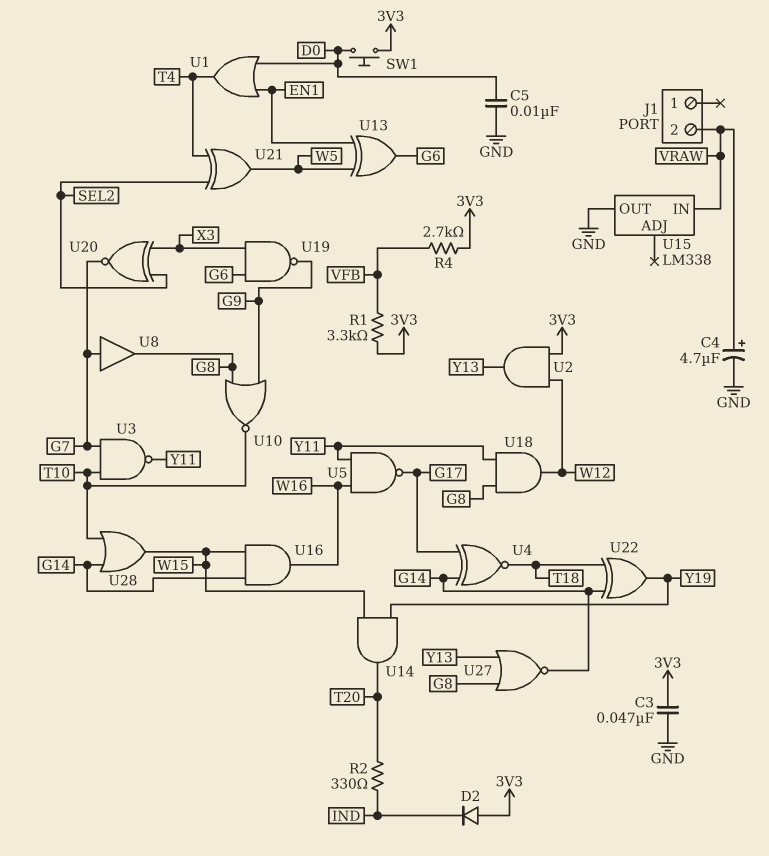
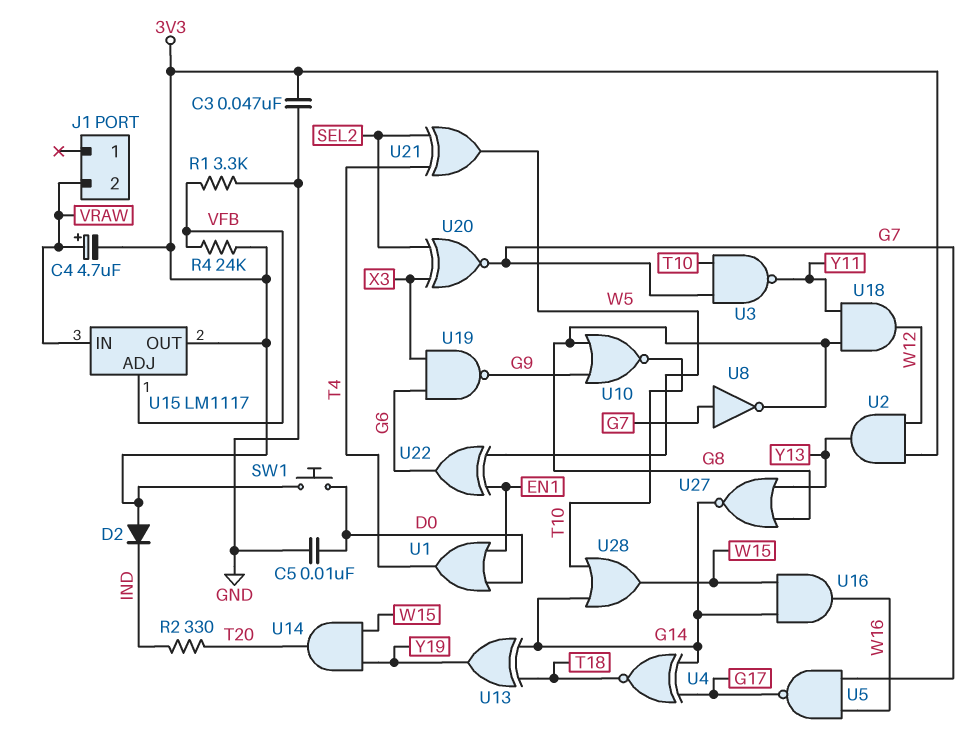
C4: 4.7uF (plus VRAW, minus GND) -> 4.7uF (plus VRAW, minus 3V3)
R1: 3.3k (3V3, VFB) -> 3.3k (GND, VFB)
R4: 2.7k (3V3, VFB) -> 24k (3V3, VFB)
U5: NAND (in W16, in Y11, out G17) -> NAND (in G7, in W16, out G17)
U8: buffer (in G7, out G8) -> NOT (in G7, out G8)
U13: XOR (in EN1, in W5, out G6) -> XOR (in G14, in T18, out Y19)
U15: LM338 -> LM1117
U15 pin ADJ: none -> VFB
U15 pin OUT: GND -> 3V3
U22: XOR (in G14, in T18, out Y19) -> XOR (in EN1, in W5, out G6)

